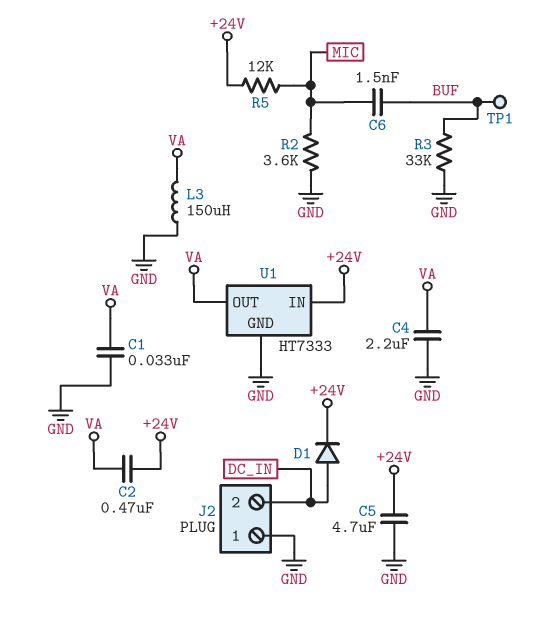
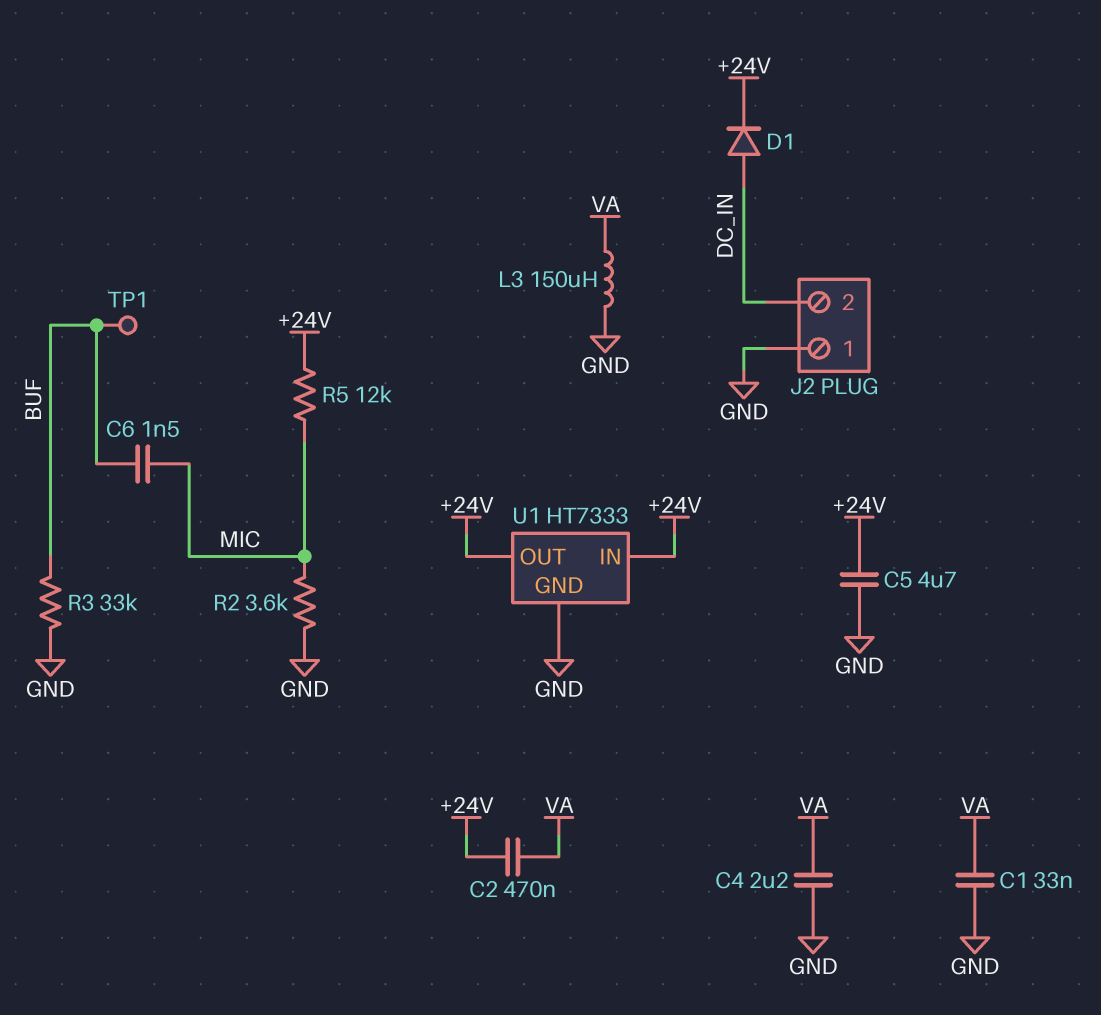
U1 pin OUT: VA -> +24V

